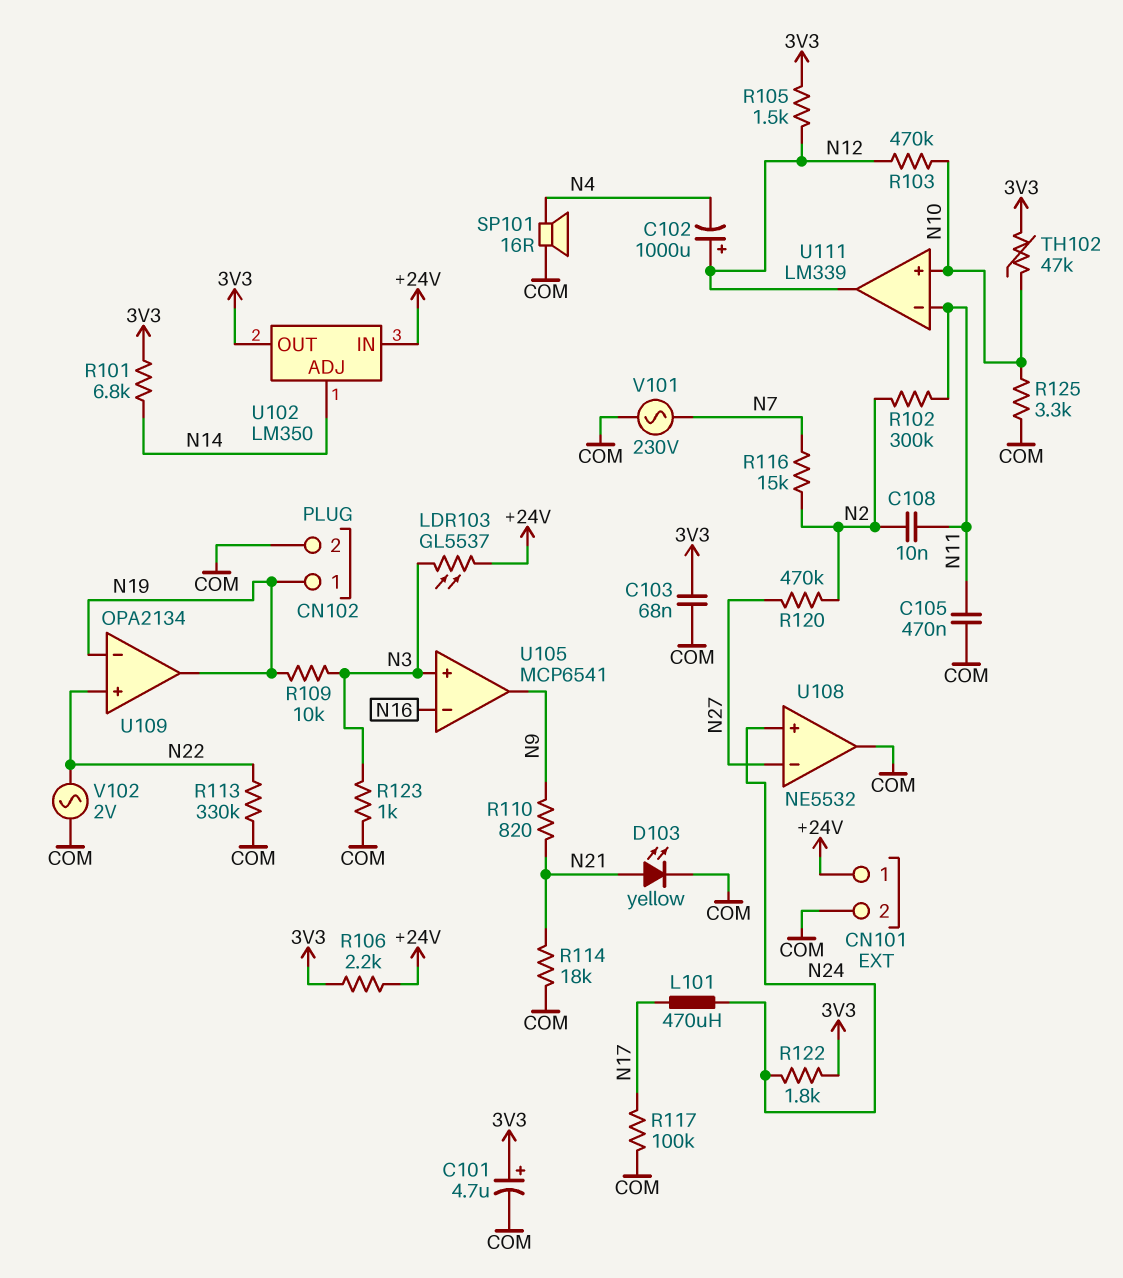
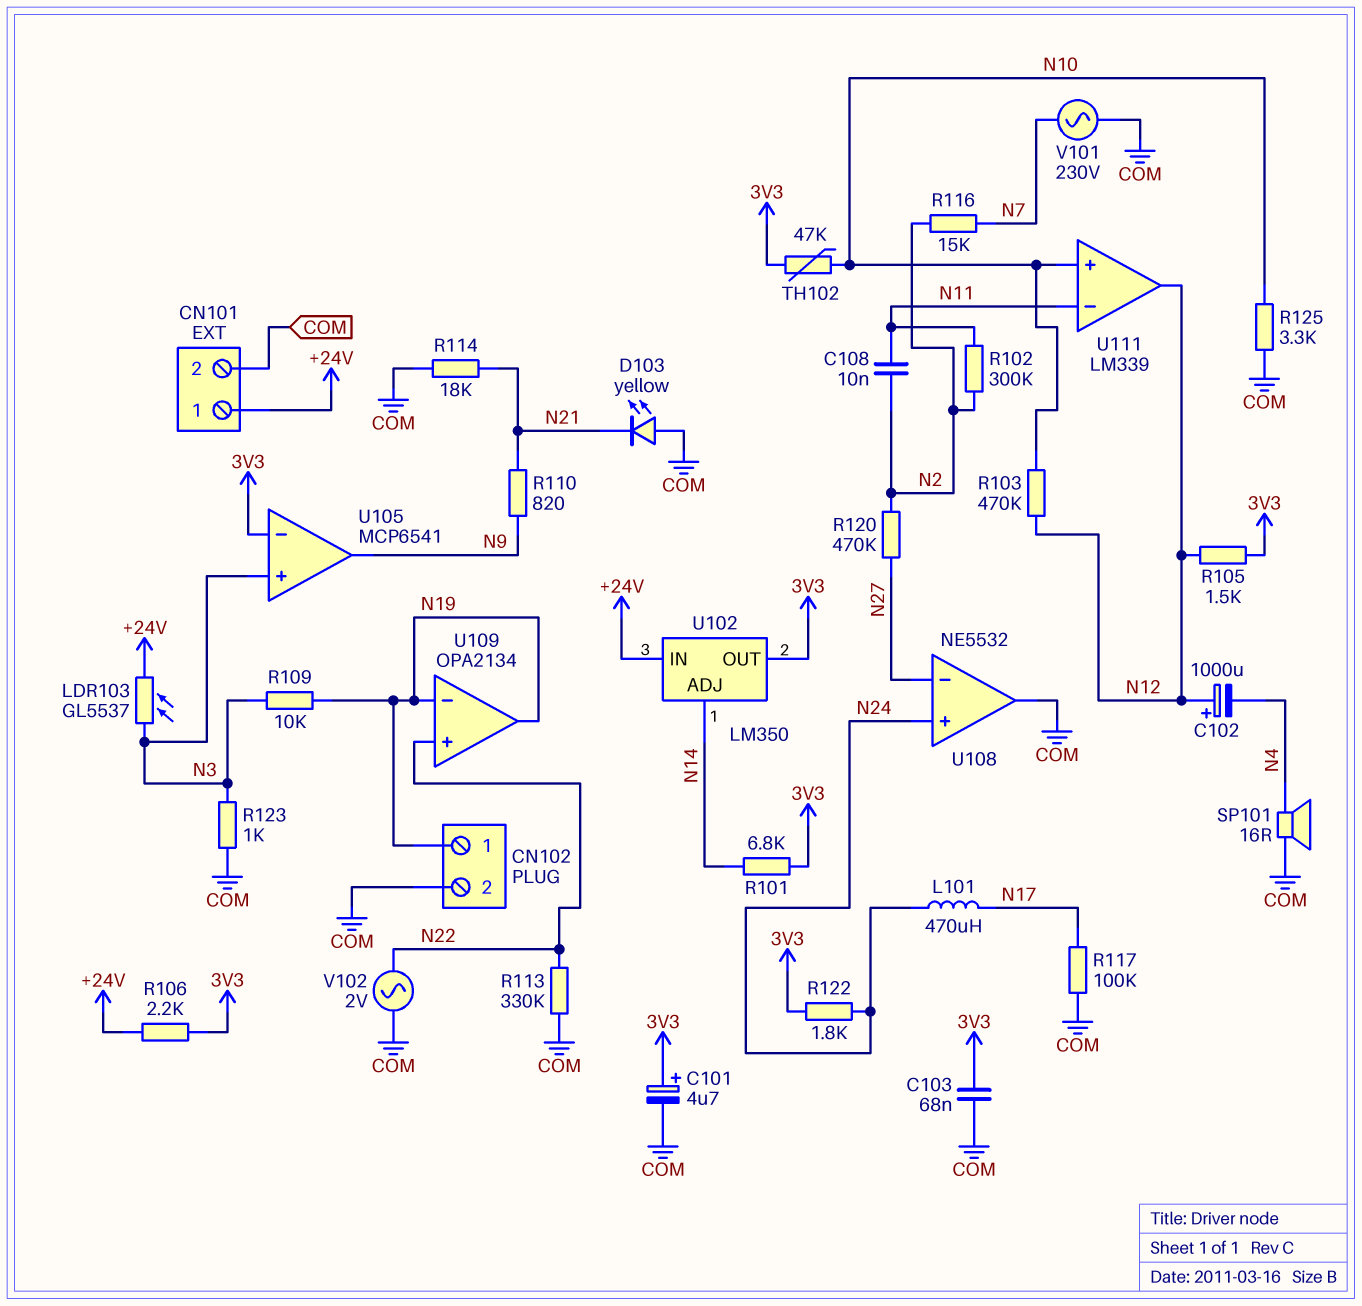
C105: 470nF (COM, N11) -> none
D103: LED yellow (A N21, K COM) -> LED yellow (A COM, K N21)
U105 pin in-: N16 -> 3V3

